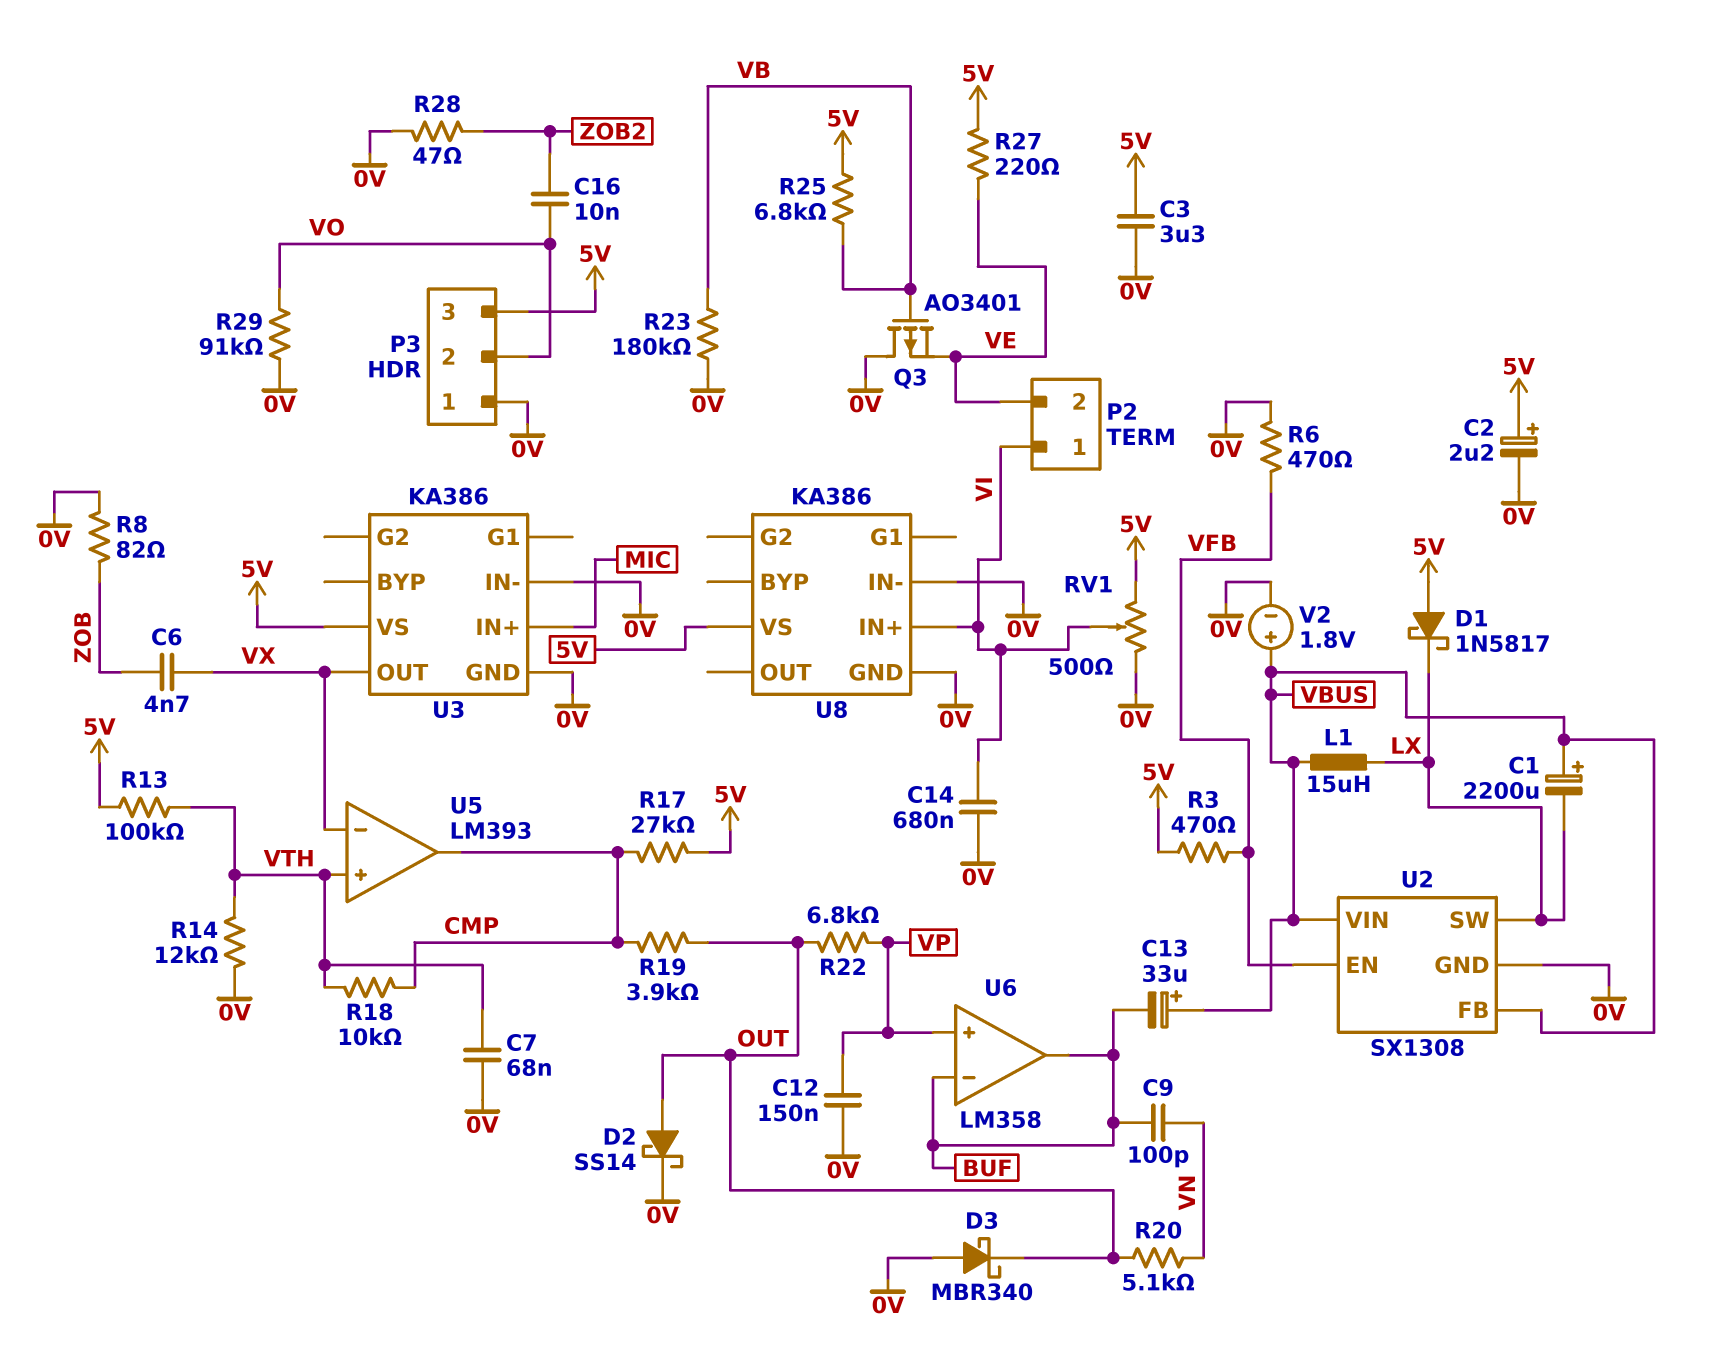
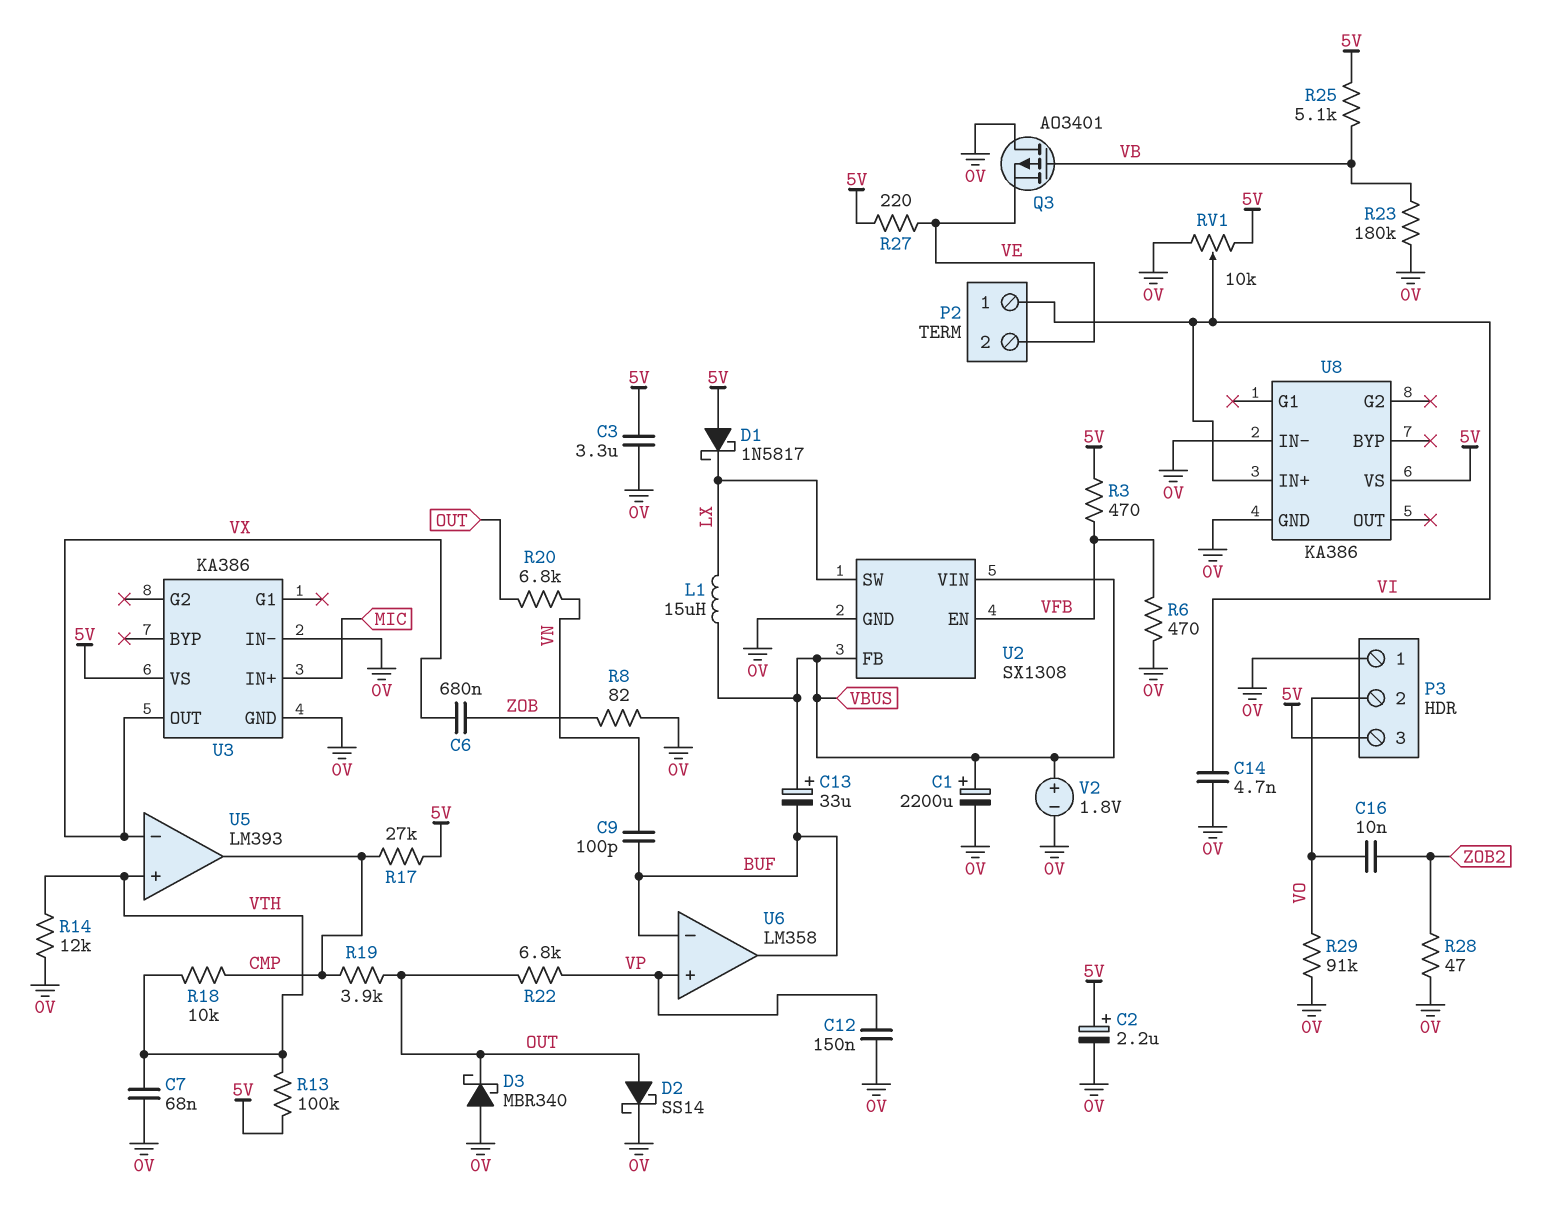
C1: 2200uF (plus VBUS, minus LX) -> 2200uF (plus VBUS, minus 0V)
C6: 4.7nF (VX, ZOB) -> 680nF (VX, ZOB)
C14: 680nF (0V, VI) -> 4.7nF (0V, VI)
R20: 5.1k (OUT, VN) -> 6.8k (OUT, VN)
R25: 6.8k (5V, VB) -> 5.1k (5V, VB)
RV1: 500 (0V, 5V, wiper VI) -> 10k (0V, 5V, wiper VI)

